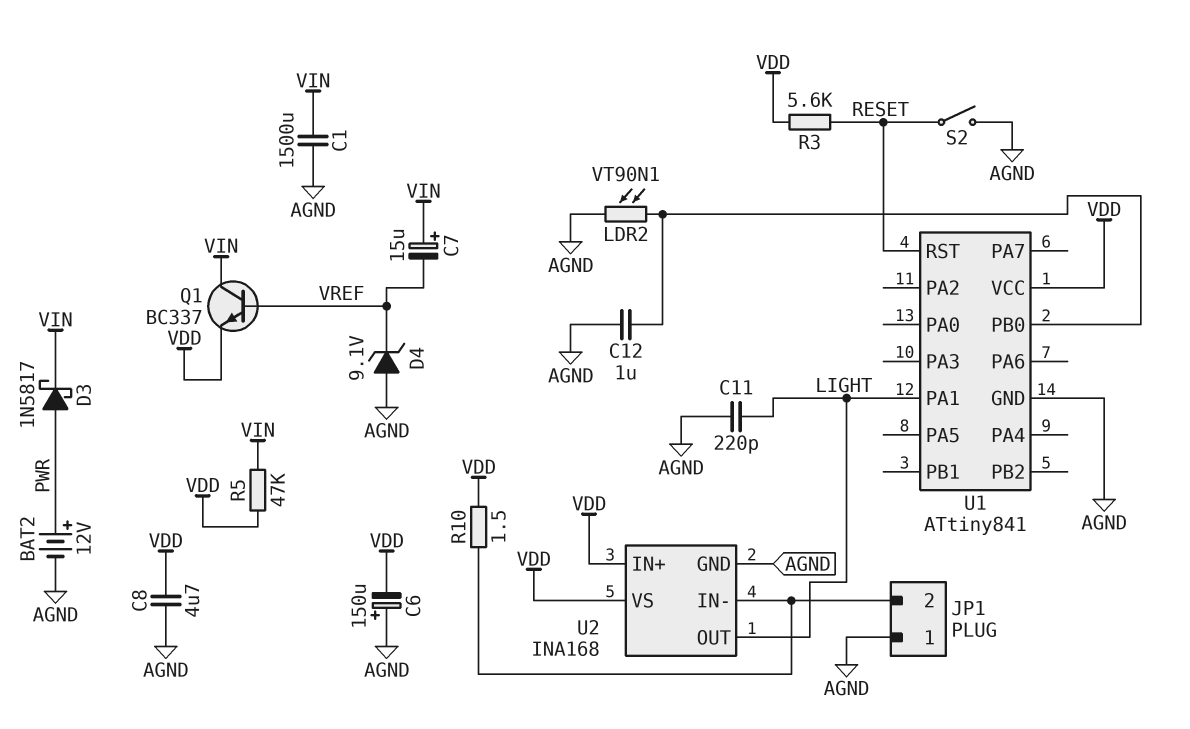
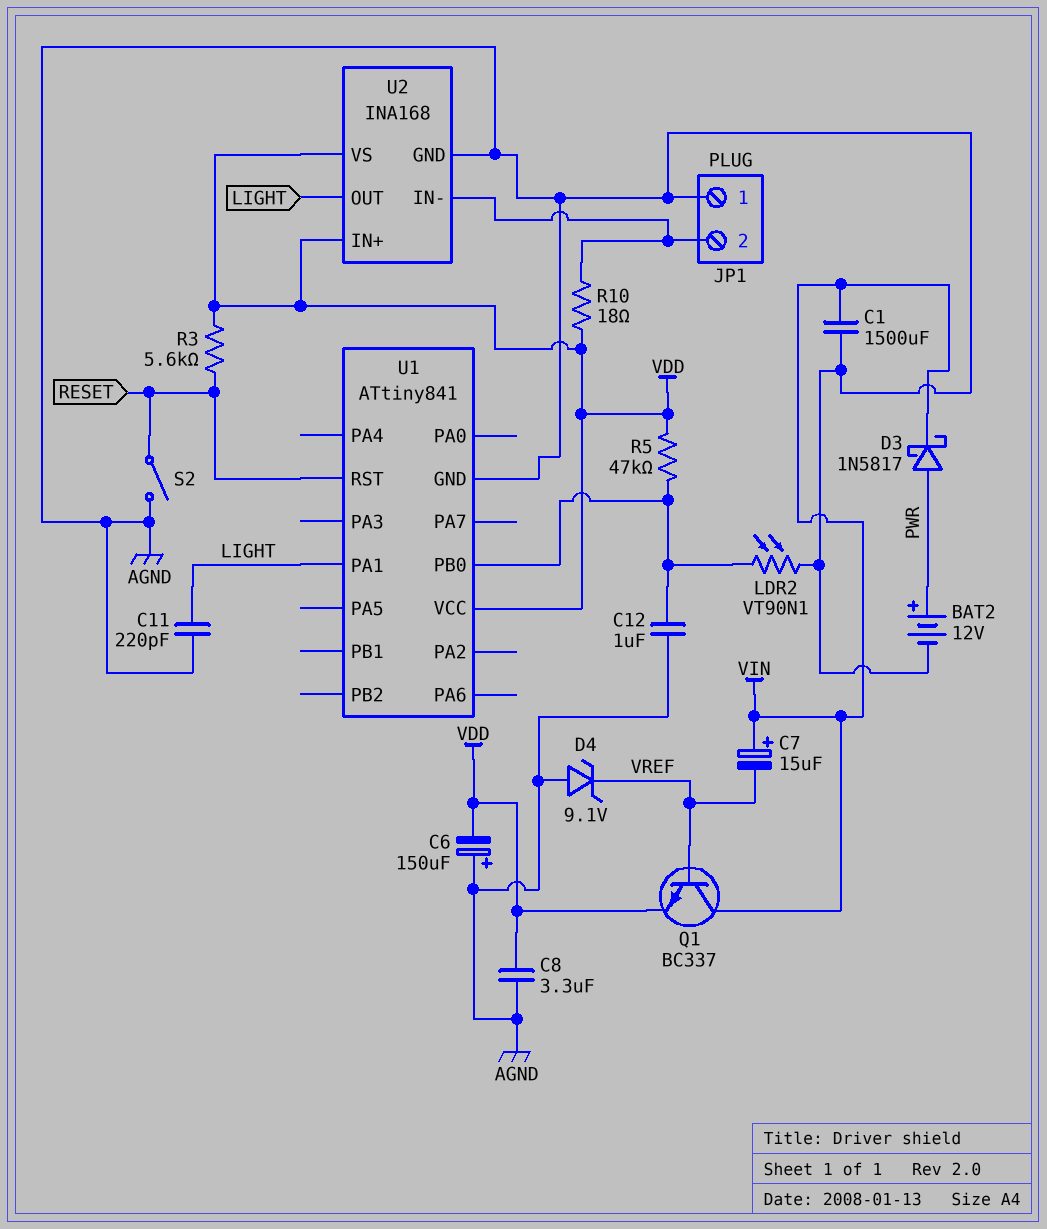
C8: 4.7uF (AGND, VDD) -> 3.3uF (AGND, VDD)
R5: 47k (VDD, VIN) -> 47k (U1/PB0, VDD)
R10: 1.5 (JP1/2, VDD) -> 18 (JP1/2, VDD)

